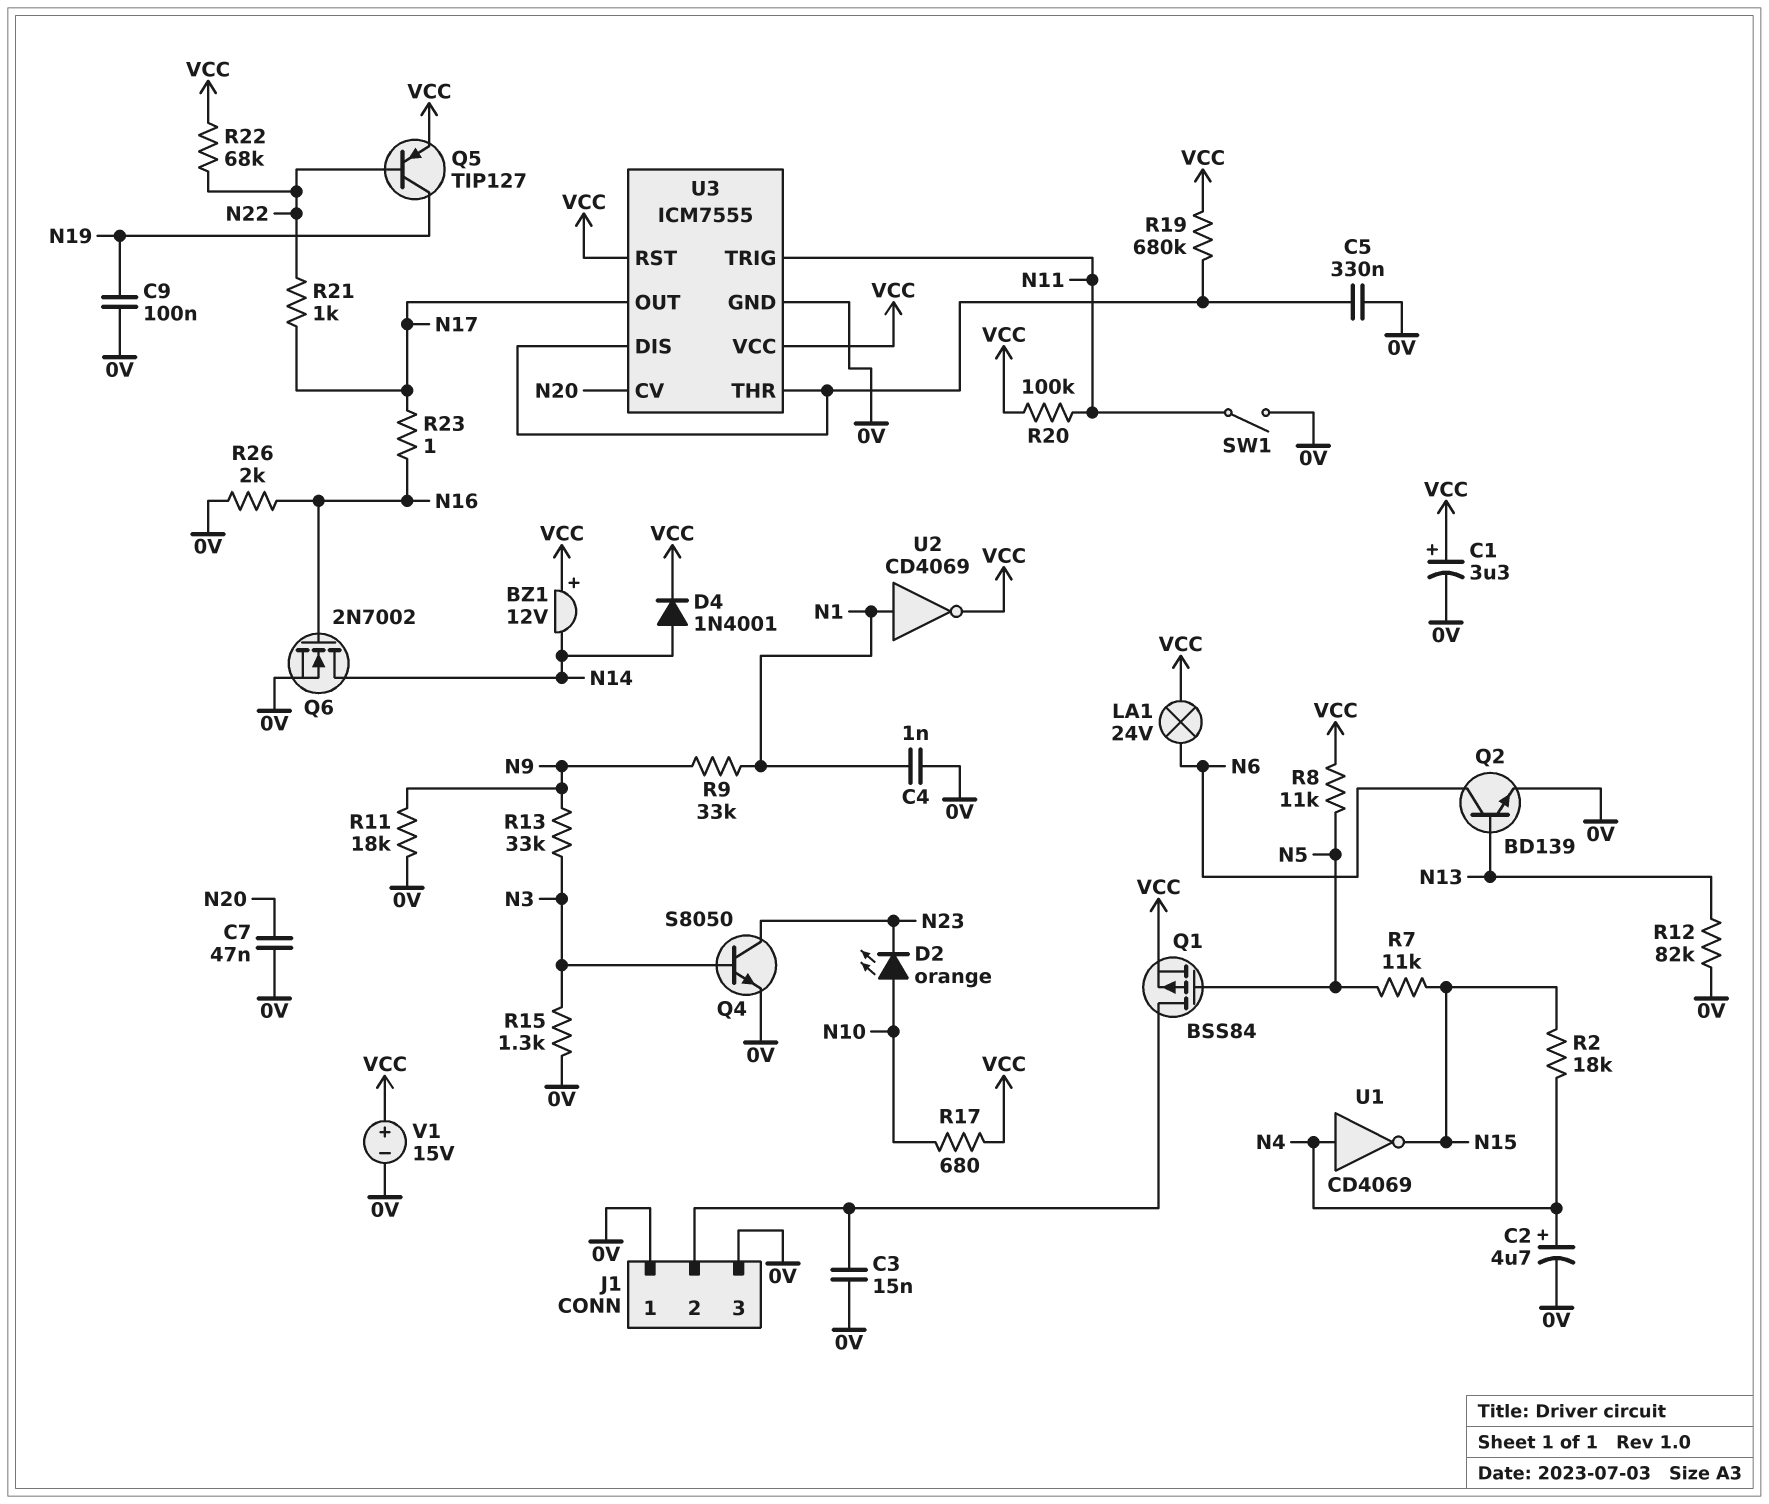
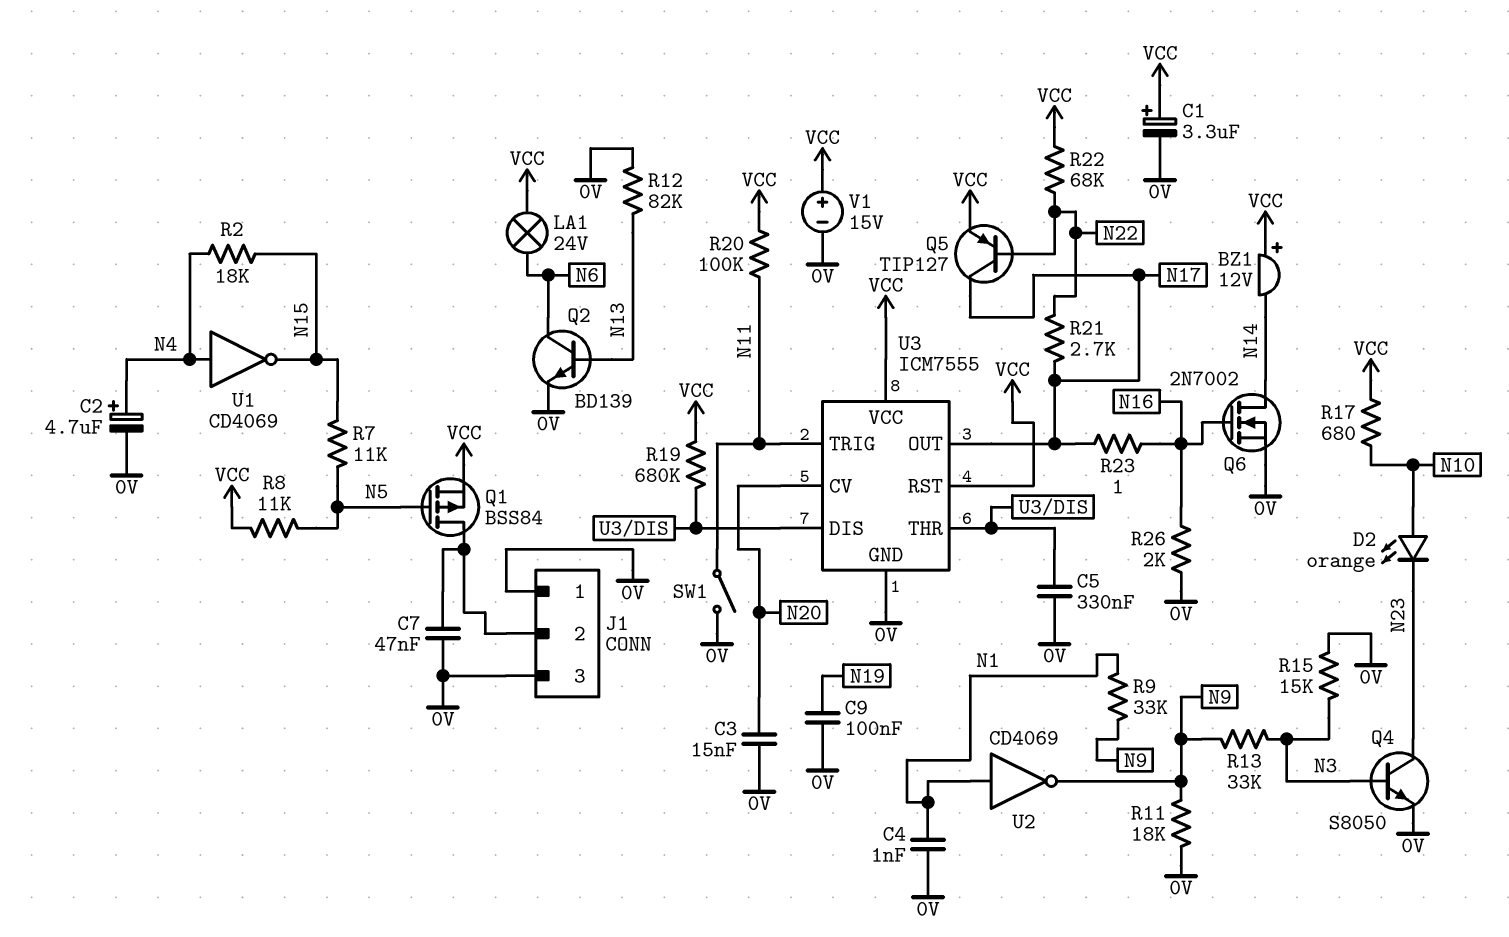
C3: 15nF (0V, J1/2) -> 15nF (0V, N20)
C7: 47nF (0V, N20) -> 47nF (0V, J1/2)
D4: diode 1N4001 (A N14, K VCC) -> none
Q5: PNP TIP127 (B N22, C N19, E VCC) -> PNP TIP127 (B N22, C N17, E VCC)
R15: 1.3k (0V, N3) -> 15k (0V, N3)
R21: 1k (N17, N22) -> 2.7k (N17, N22)
U2: NOT CD4069 (in N1, out VCC) -> NOT CD4069 (in N1, out N9)

